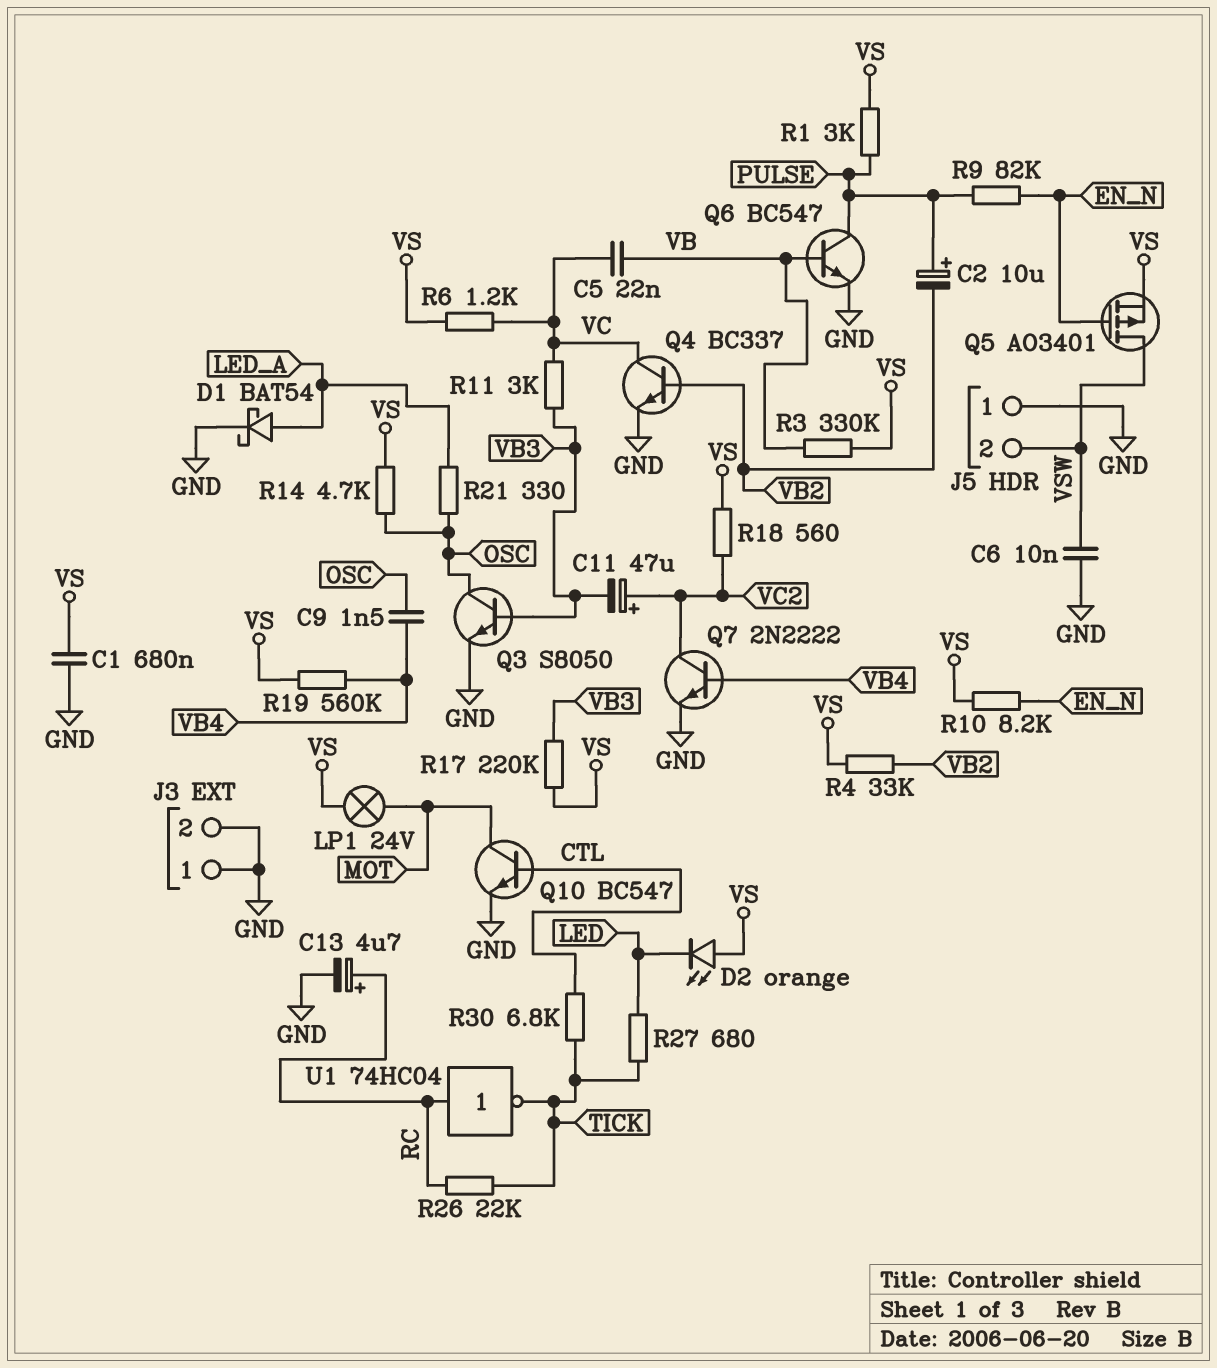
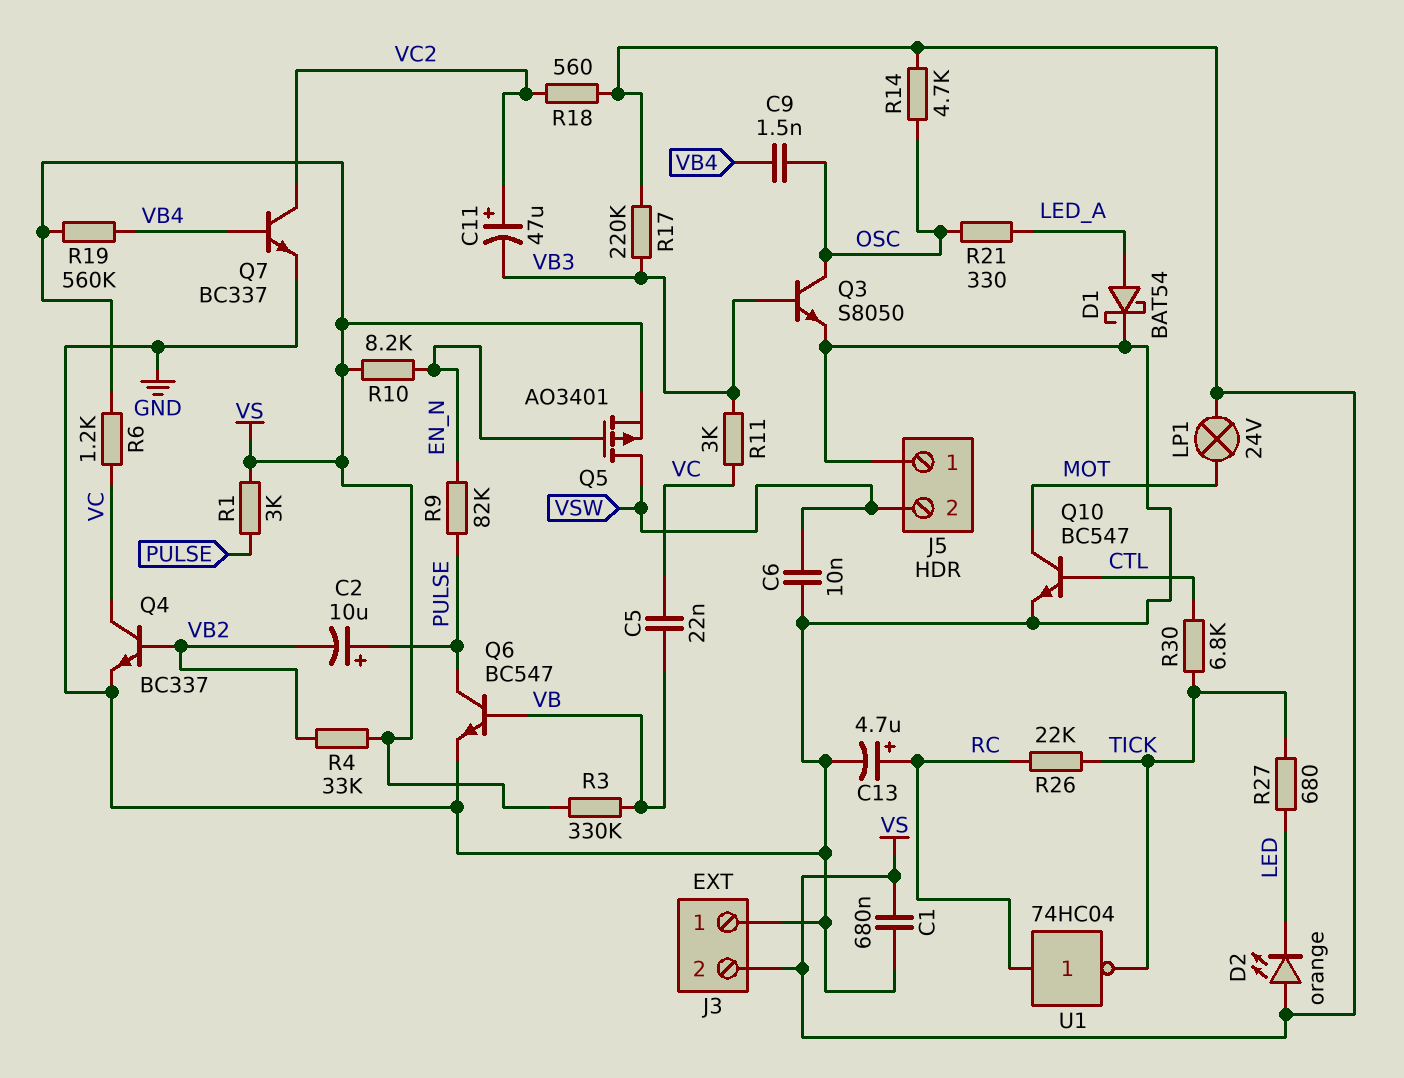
J3 pin 2: GND -> VS
Q7: NPN 2N2222 (B VB4, C VC2, E GND) -> NPN BC337 (B VB4, C VC2, E GND)

